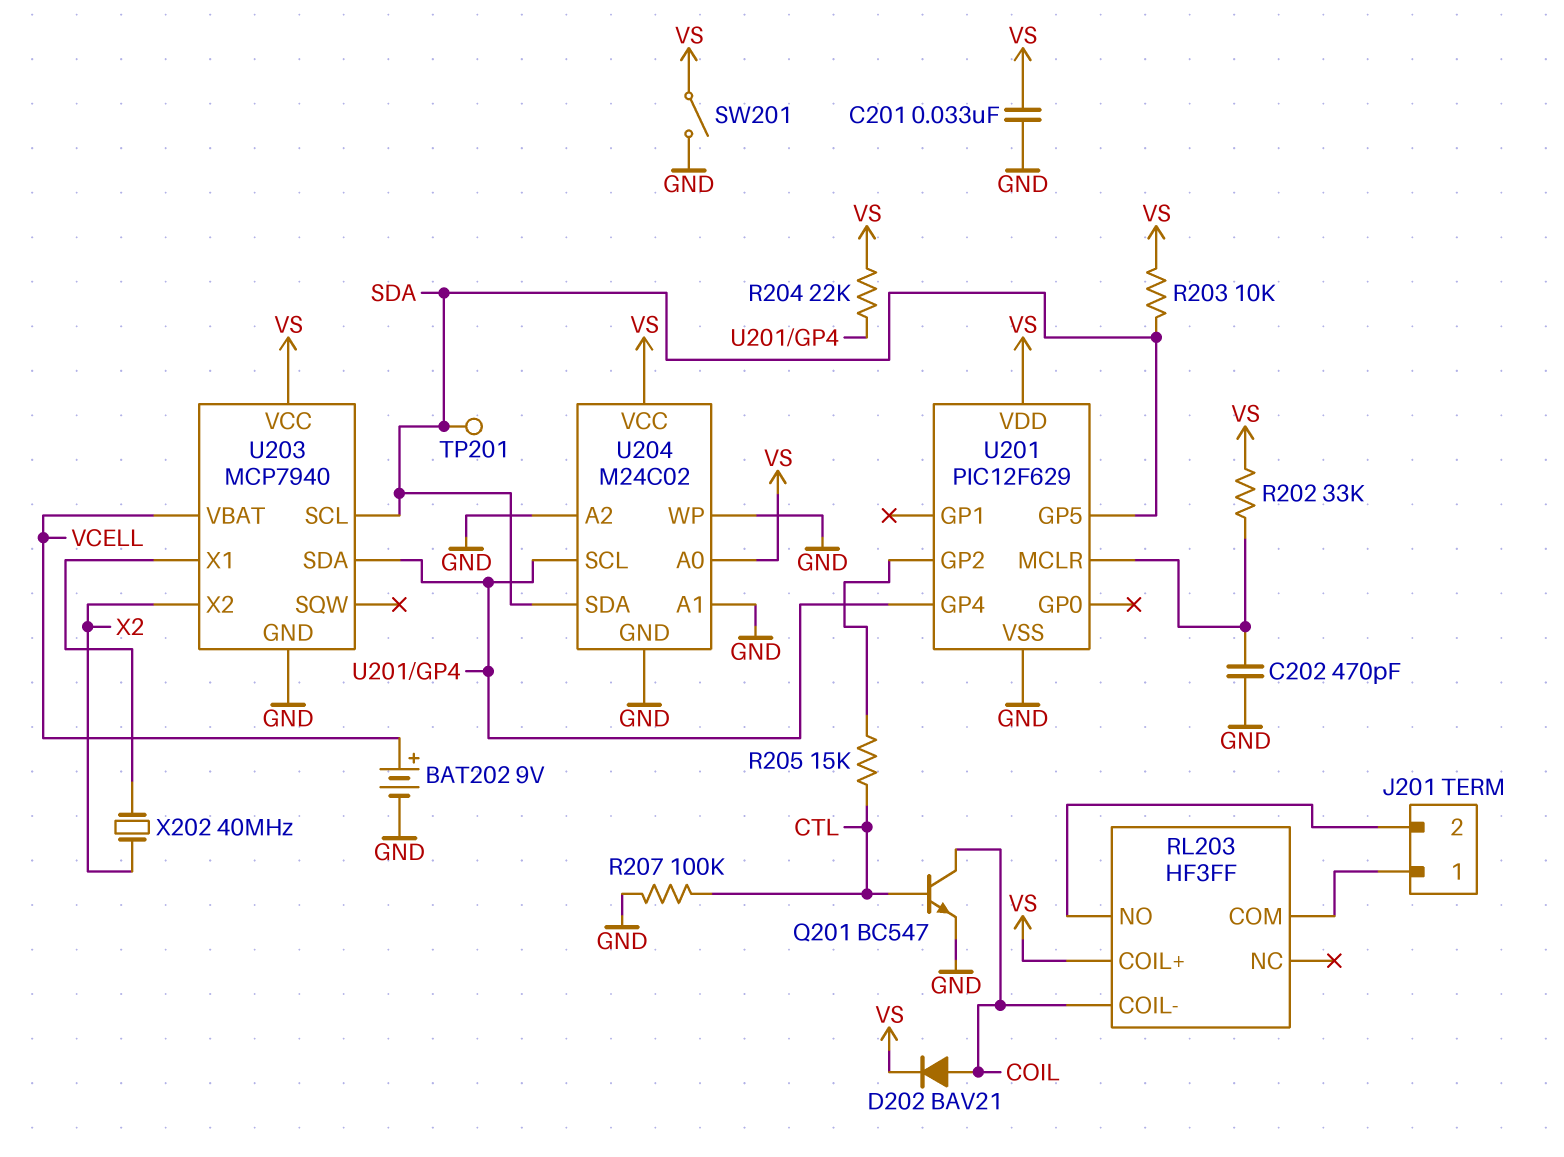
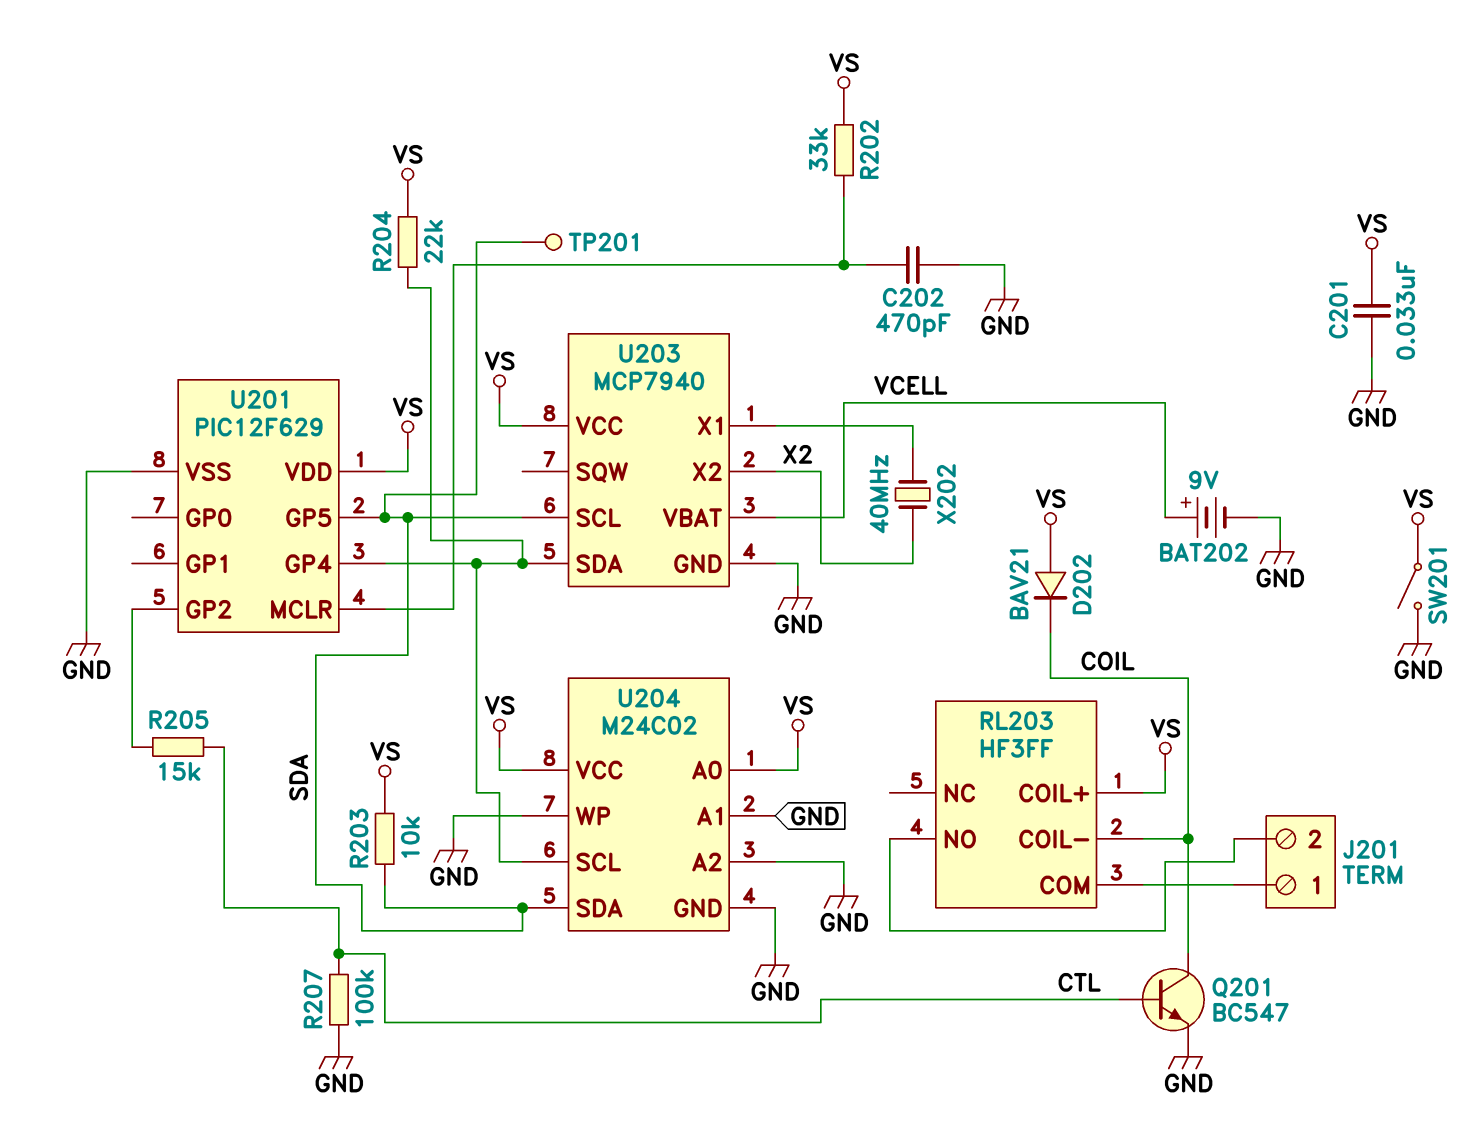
D202: diode BAV21 (A COIL, K VS) -> diode BAV21 (A VS, K COIL)

